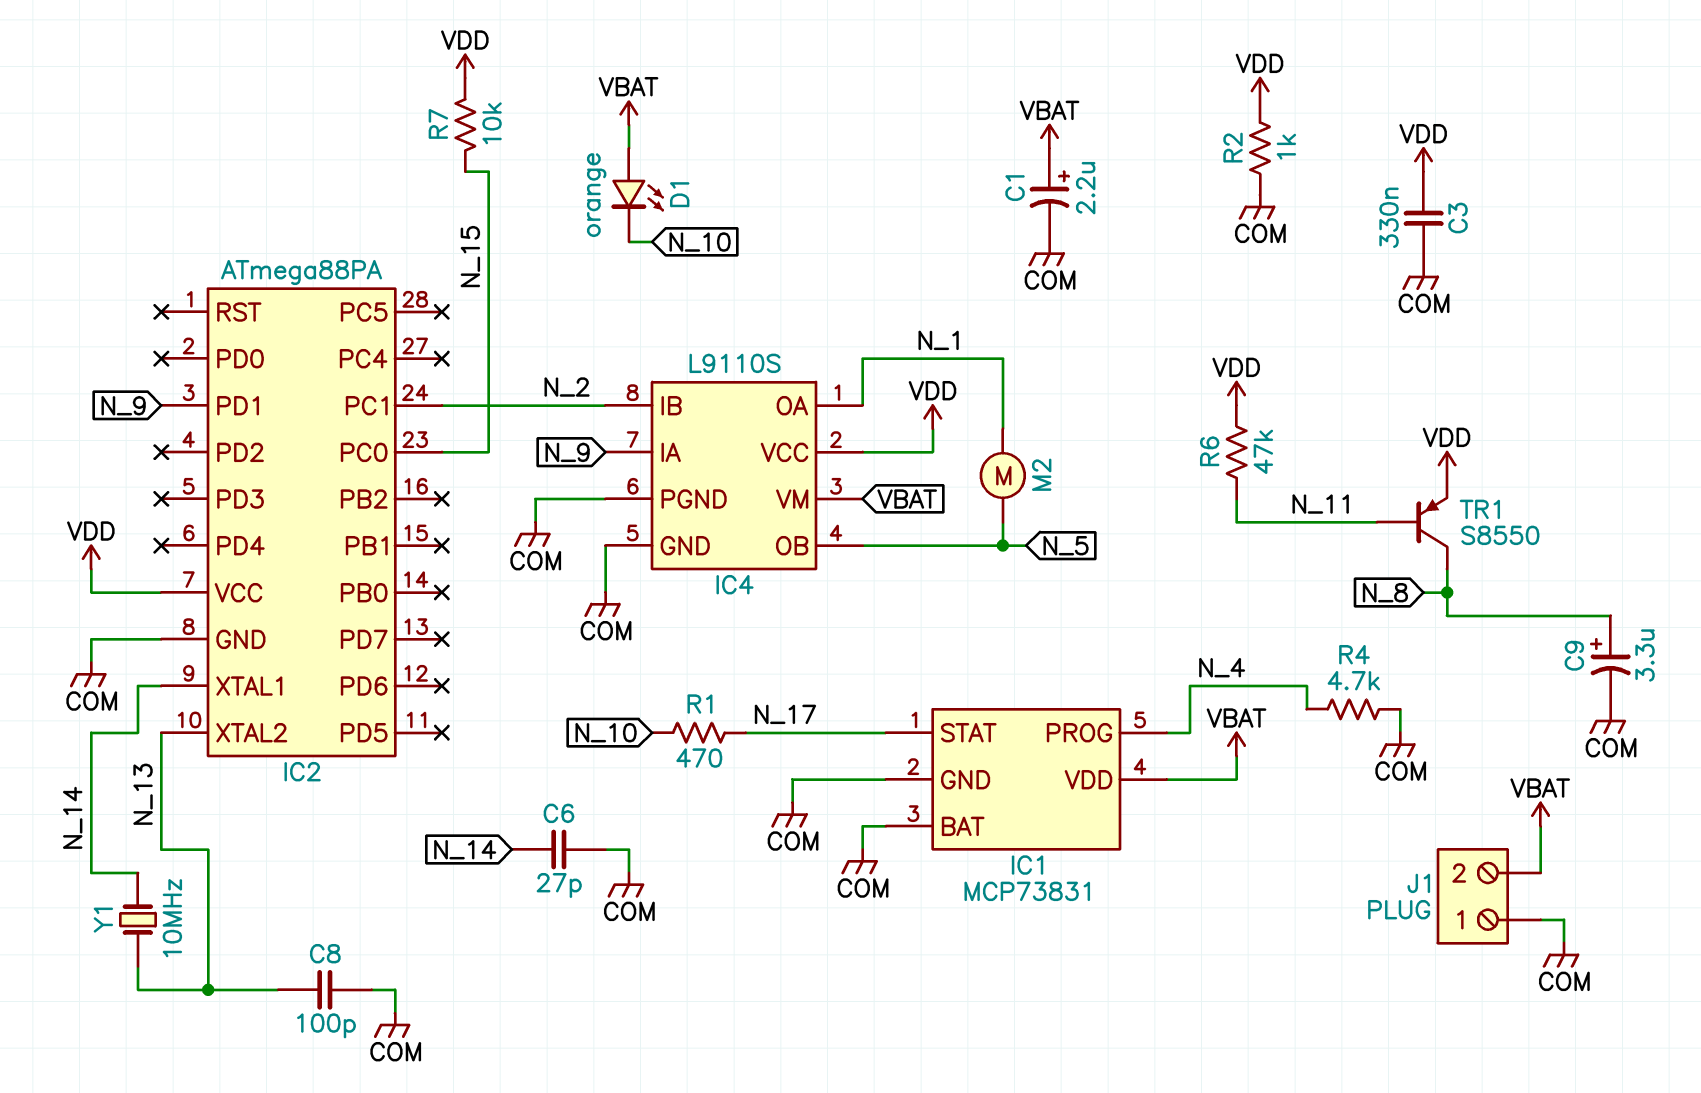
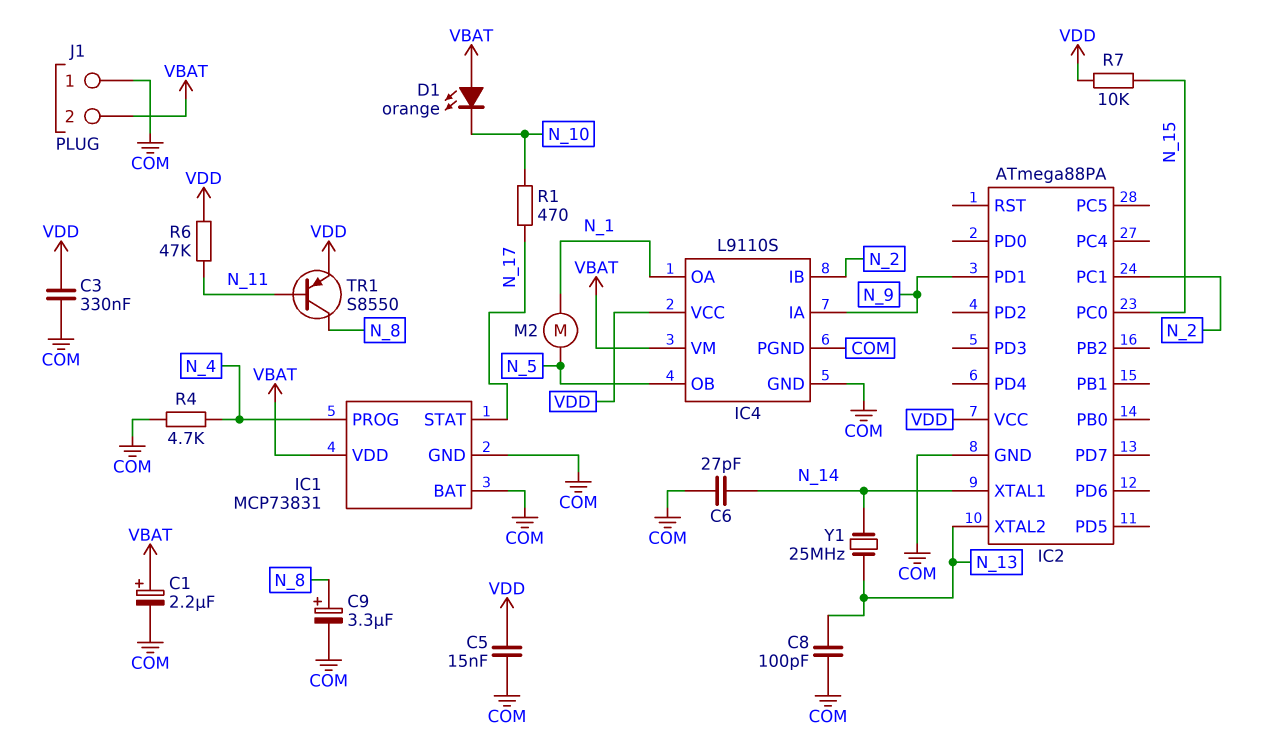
C5: none -> 15nF (COM, VDD)
R2: 1k (COM, VDD) -> none
Y1: 10MHz (N_13, N_14) -> 25MHz (N_13, N_14)

